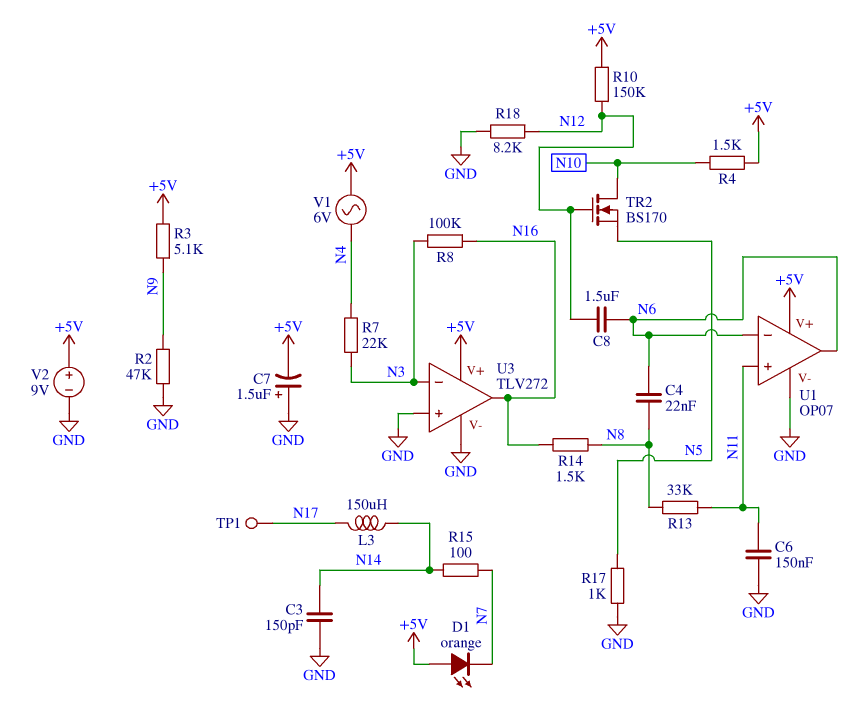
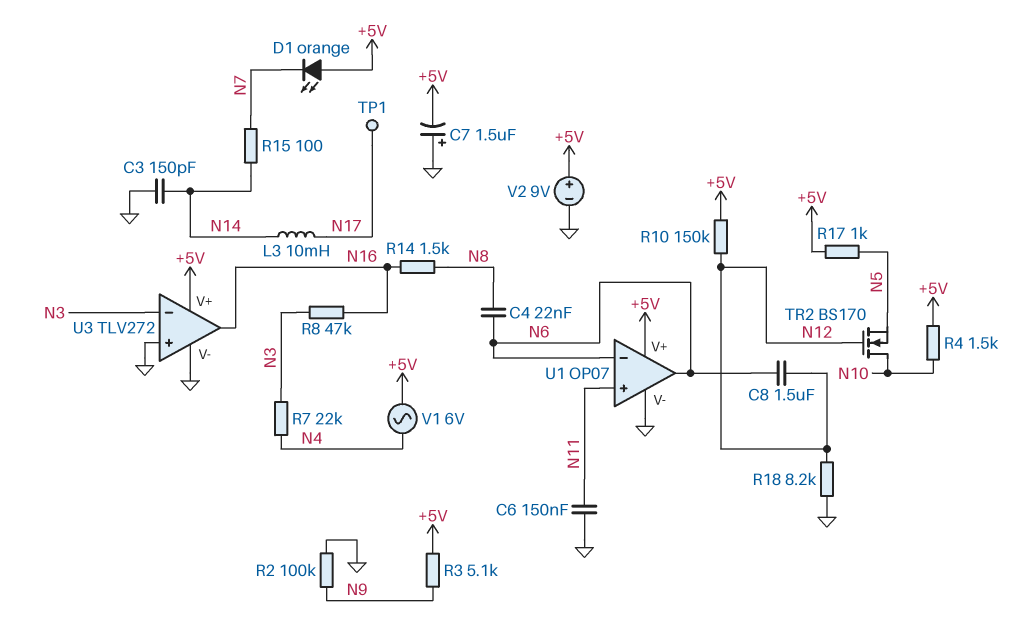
L3: 150uH (N14, N17) -> 10mH (N14, N17)
R2: 47k (GND, N9) -> 100k (GND, N9)
R8: 100k (N3, N16) -> 47k (N3, N16)
R13: 33k (N8, N11) -> none
R17: 1k (GND, N5) -> 1k (+5V, N5)

